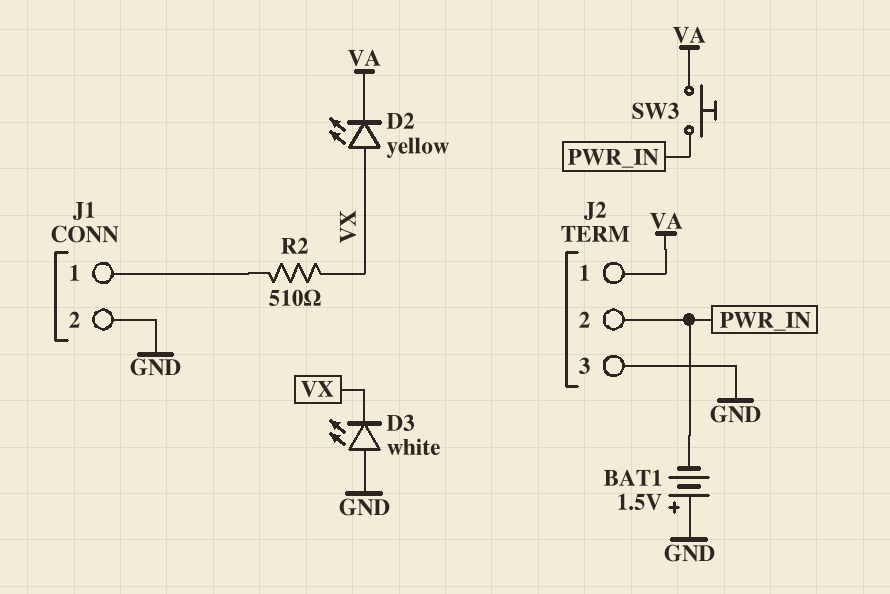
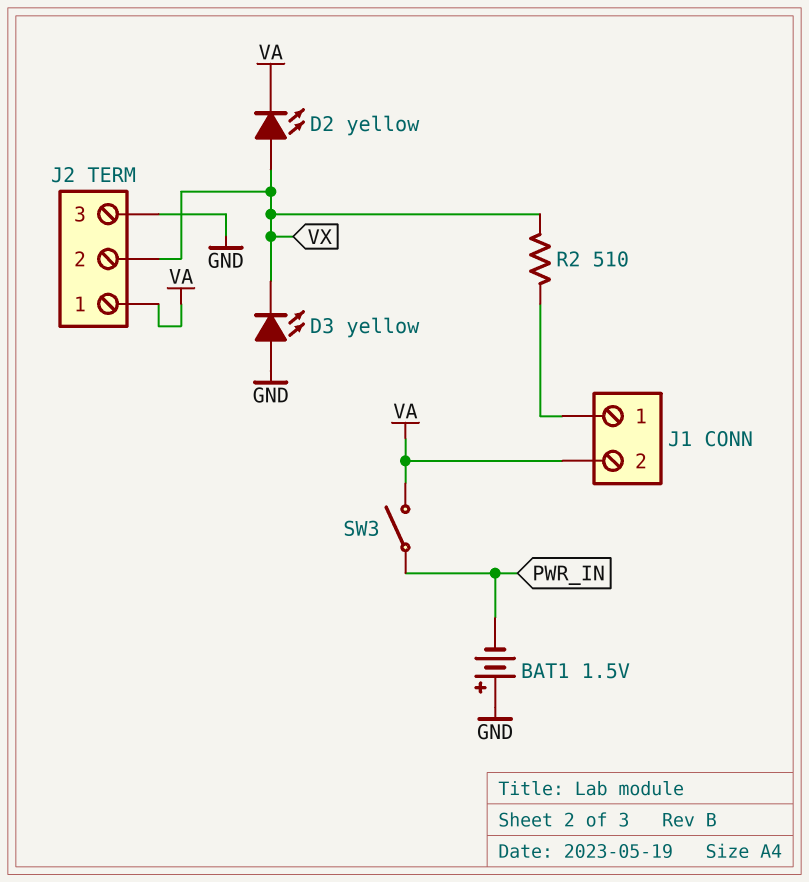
D3: LED white (A GND, K VX) -> LED yellow (A GND, K VX)
J1 pin 2: GND -> VA
J2 pin 2: PWR_IN -> VX
SW3: button (PWR_IN, VA) -> switch (PWR_IN, VA)

